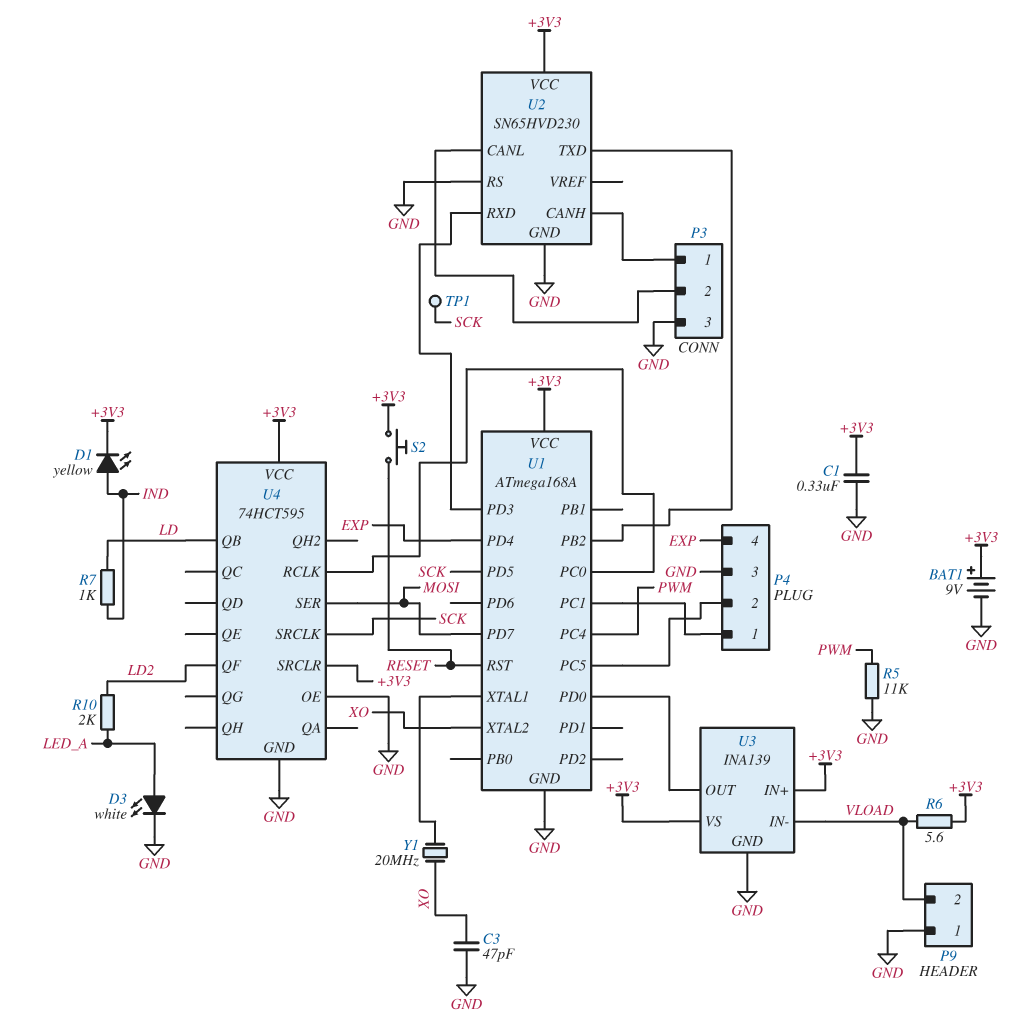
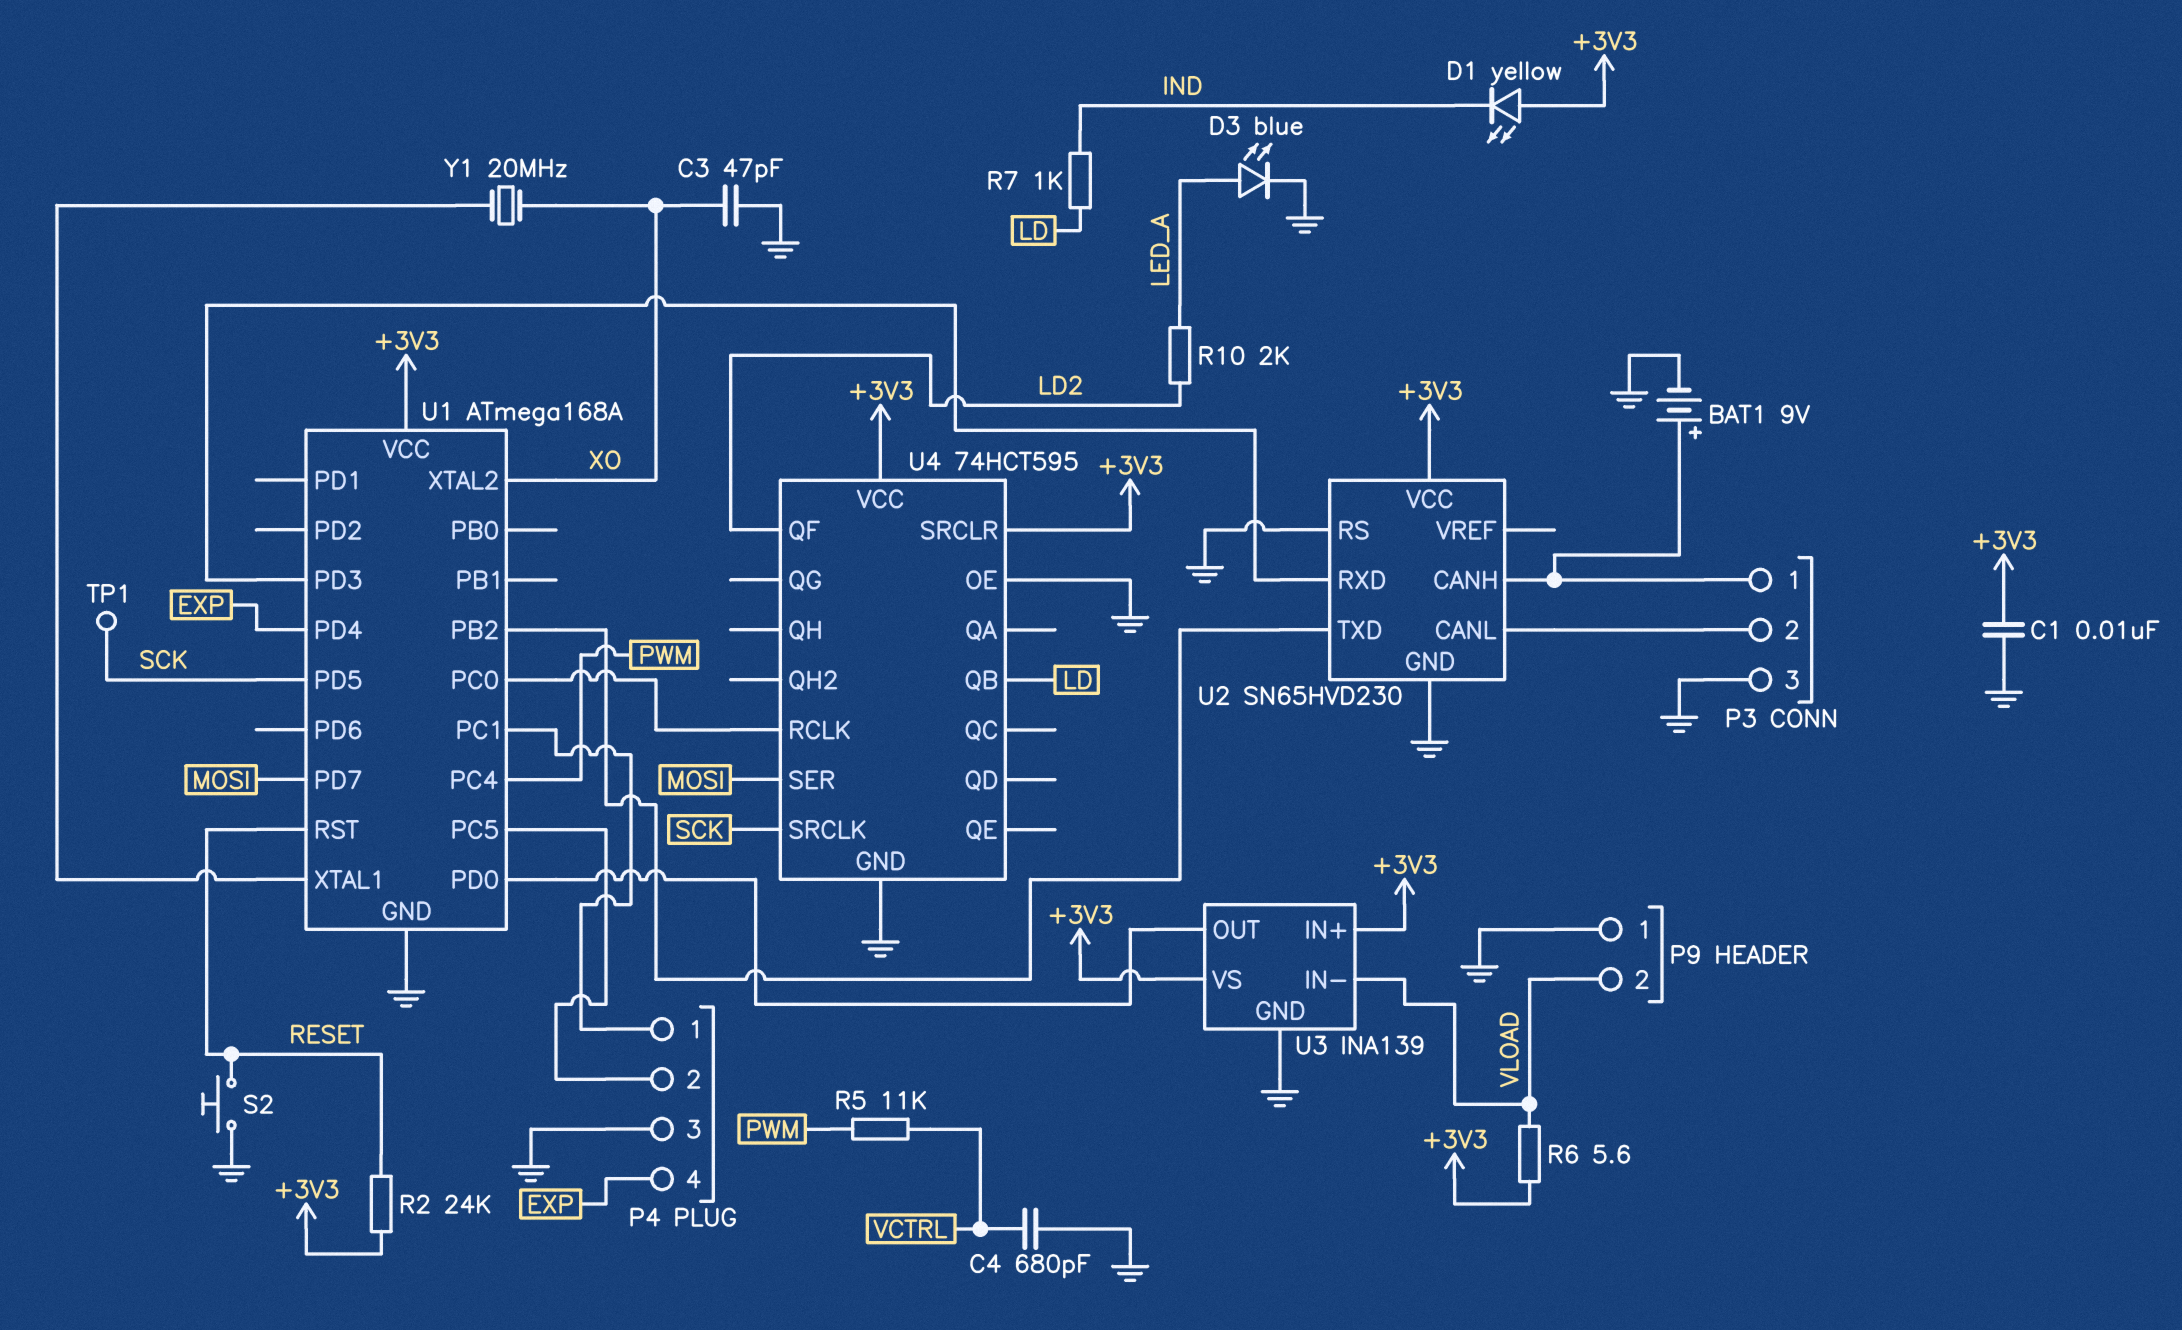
BAT1: 9V (plus +3V3, minus GND) -> 9V (plus P3/1, minus GND)
C1: 330nF (+3V3, GND) -> 10nF (+3V3, GND)
C4: none -> 680pF (GND, VCTRL)
D1: LED yellow (A IND, K +3V3) -> LED yellow (A +3V3, K IND)
D3: LED white (A LED_A, K GND) -> LED blue (A LED_A, K GND)
R2: none -> 24k (+3V3, RESET)
R5: 11k (GND, PWM) -> 11k (PWM, VCTRL)
S2: button (+3V3, RESET) -> button (GND, RESET)

